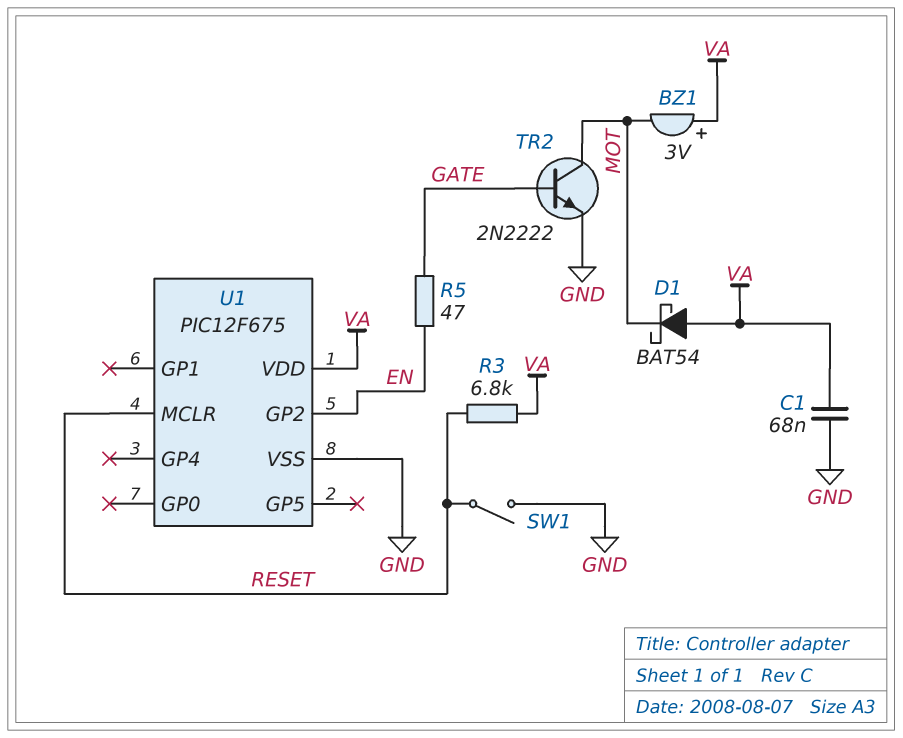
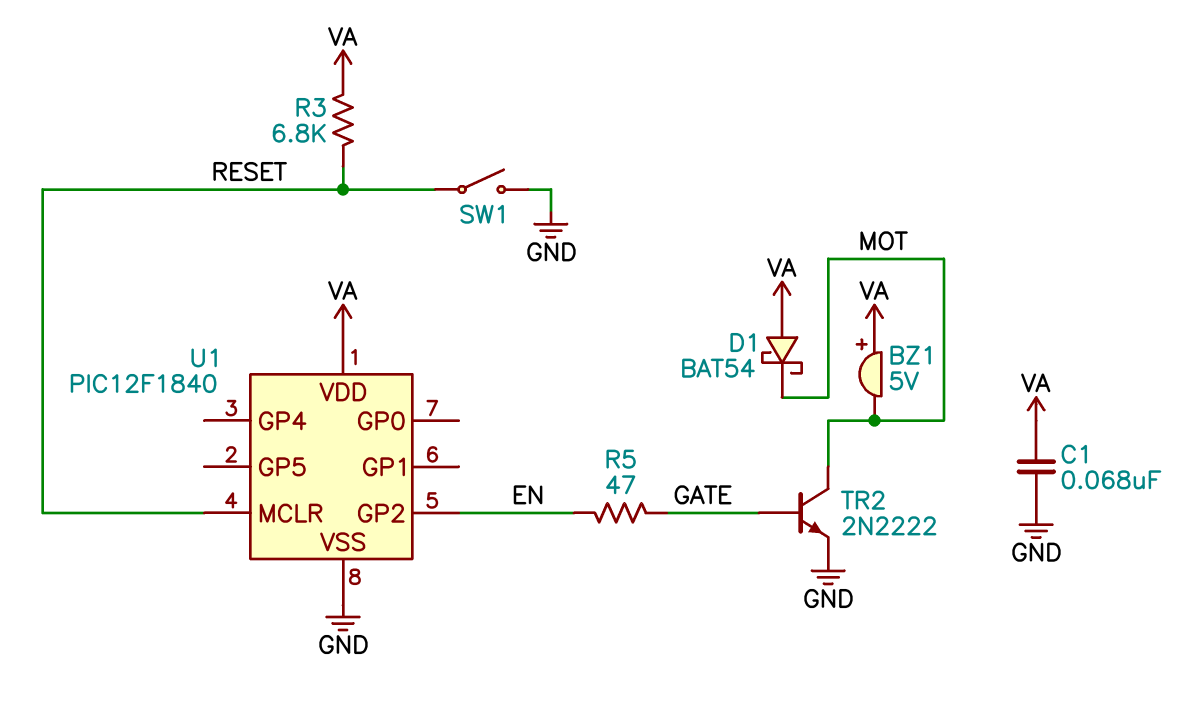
BZ1: buzzer 3V (plus VA, minus MOT) -> buzzer 5V (plus VA, minus MOT)
U1: PIC12F675 -> PIC12F1840

